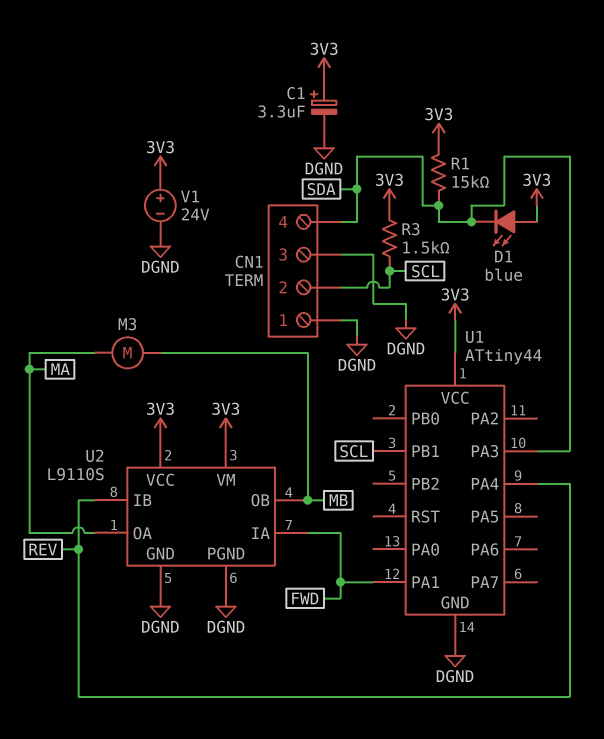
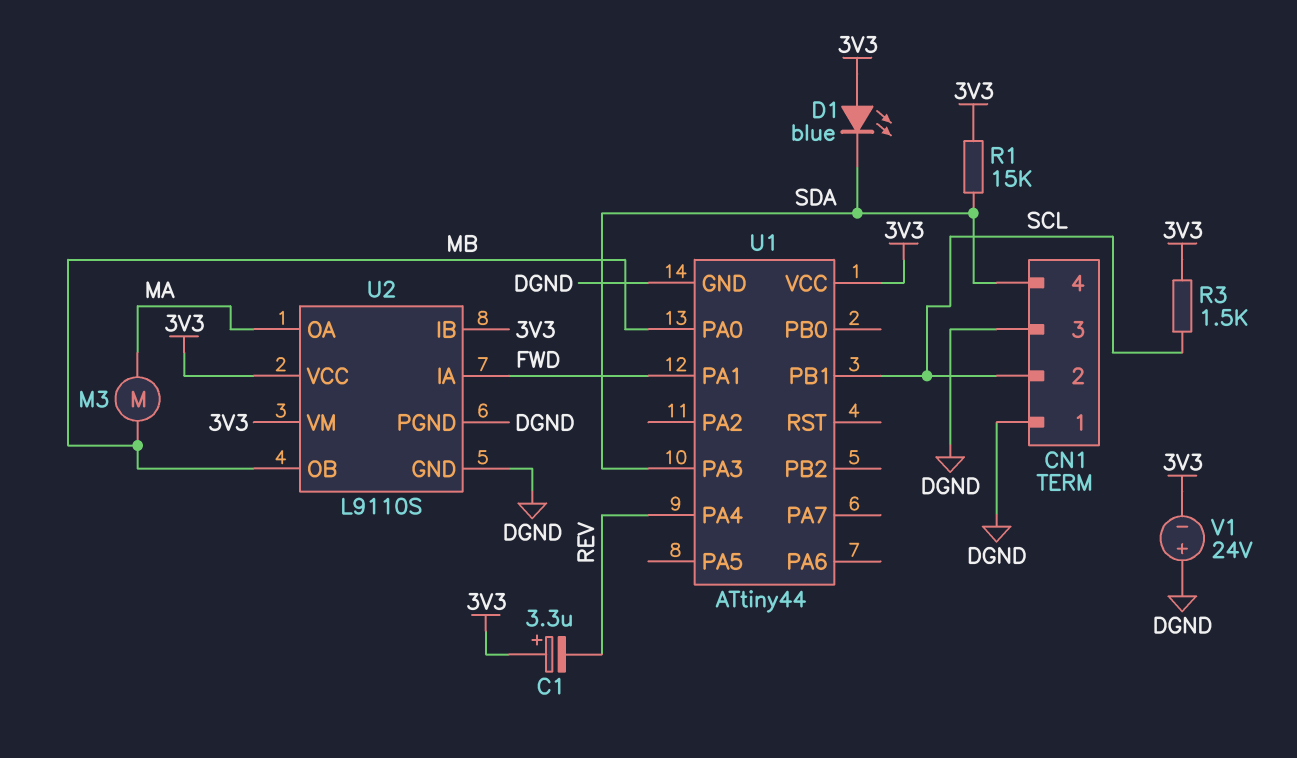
C1: 3.3uF (plus 3V3, minus DGND) -> 3.3uF (plus 3V3, minus REV)
U1 pin PA0: none -> MB
U2 pin IB: REV -> 3V3
V1: 24V (plus 3V3, minus DGND) -> 24V (plus DGND, minus 3V3)

